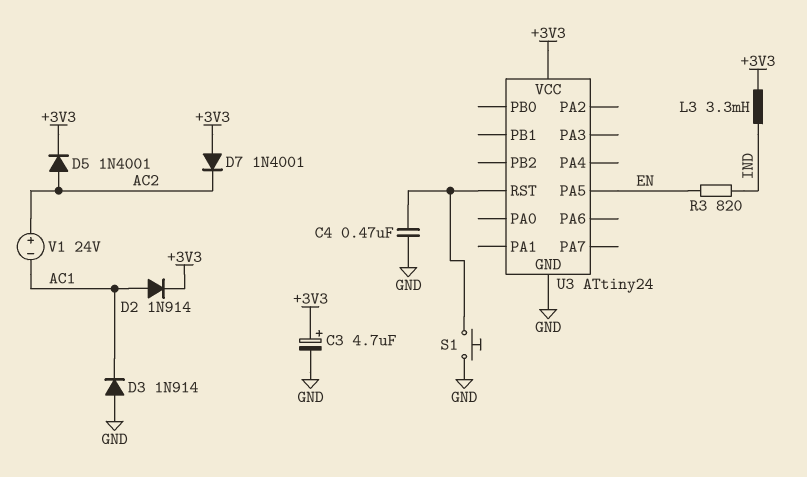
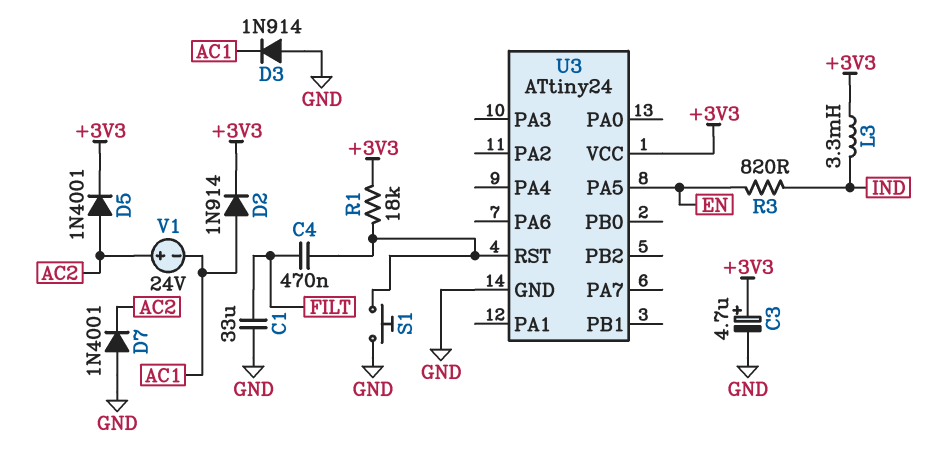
C1: none -> 33uF (FILT, GND)
C4: 470nF (GND, U3/RST) -> 470nF (FILT, U3/RST)
D7: diode 1N4001 (A +3V3, K AC2) -> diode 1N4001 (A GND, K AC2)
R1: none -> 18k (+3V3, U3/RST)

